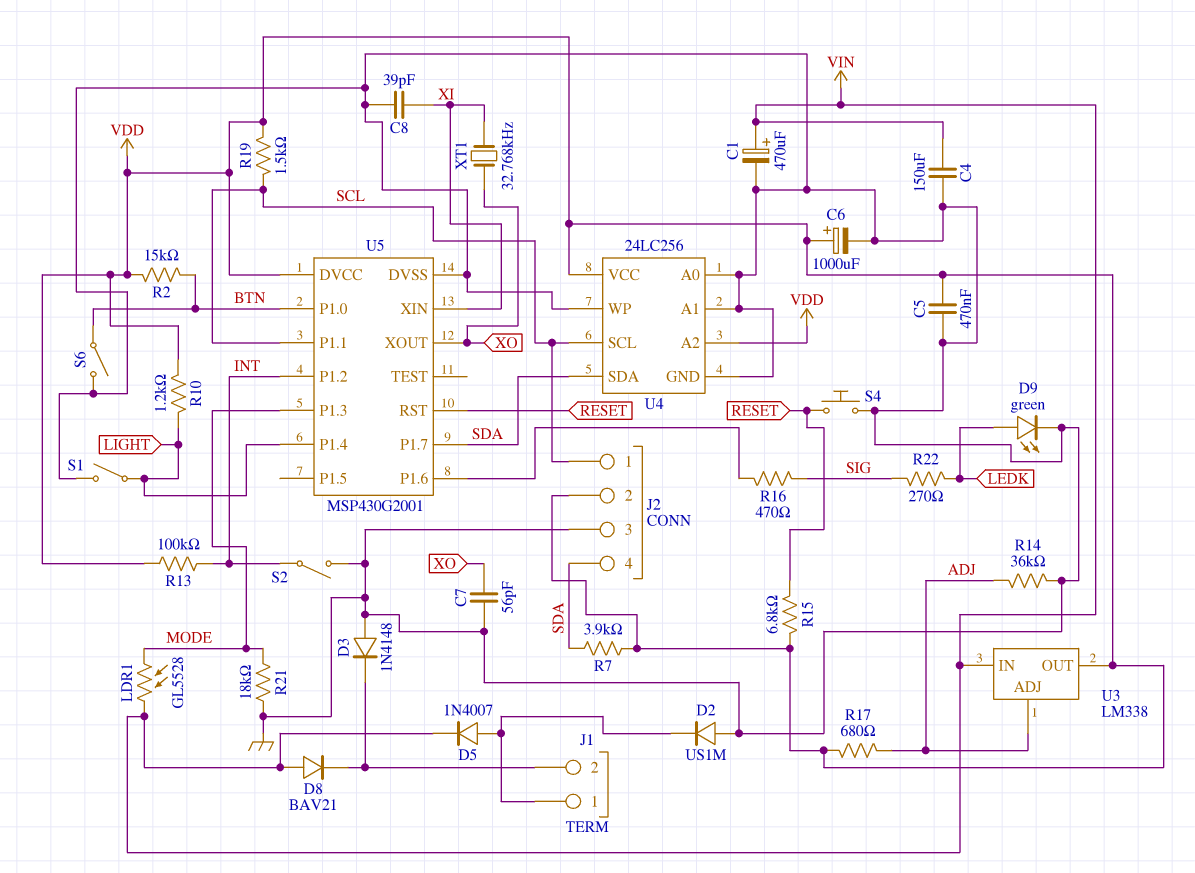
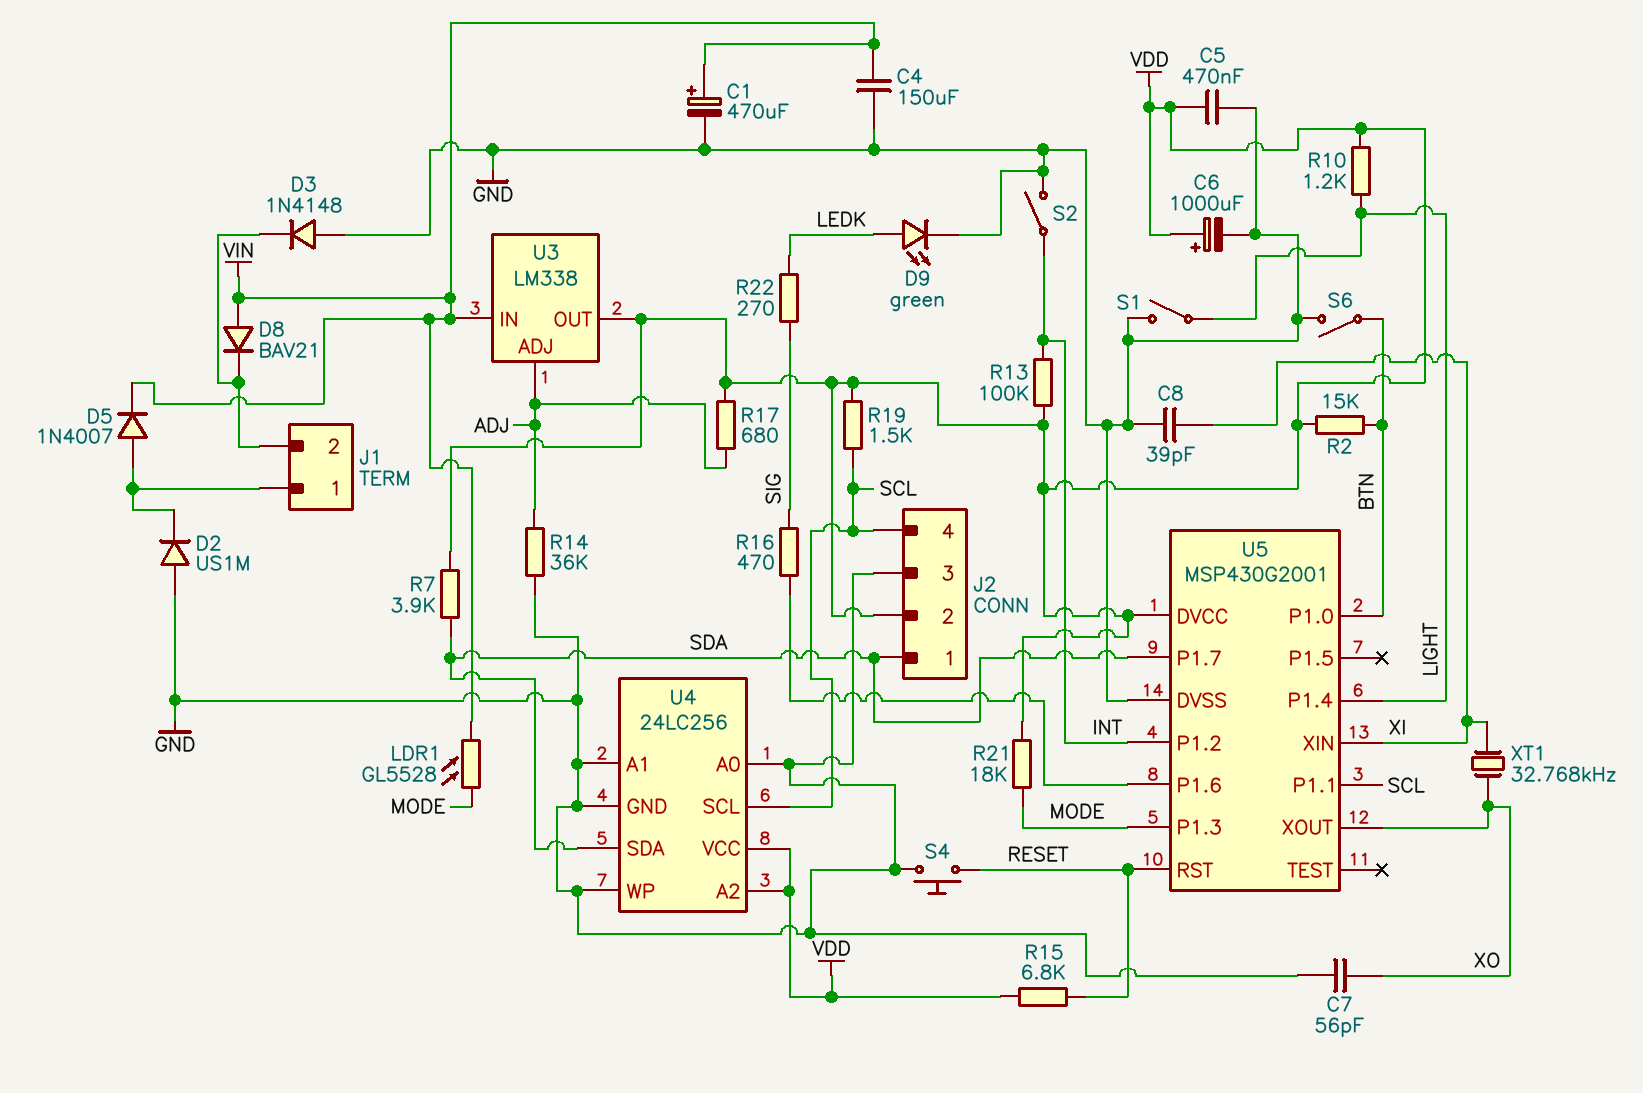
J2 pin 1: SCL -> SDA
J2 pin 4: SDA -> SCL
R21: 18k (GND, MODE) -> 18k (MODE, VDD)

